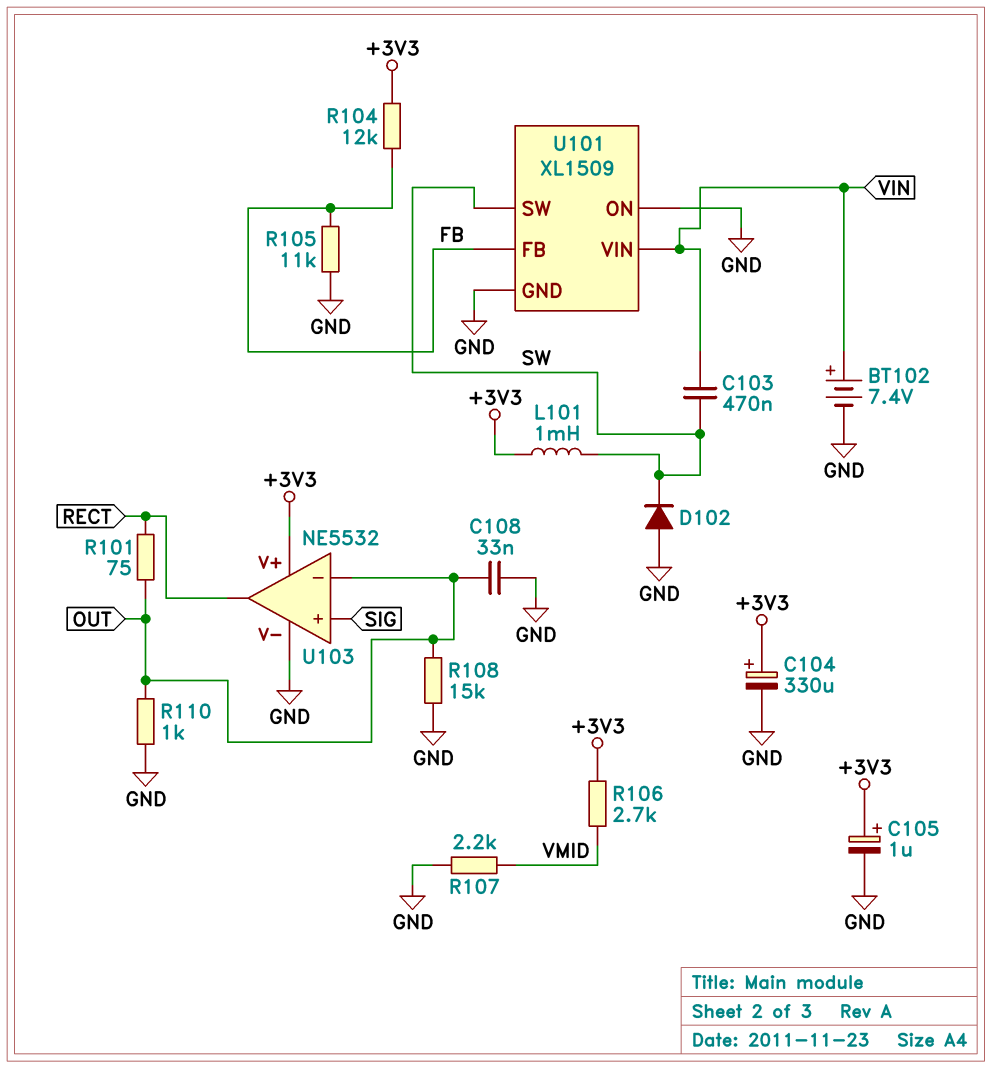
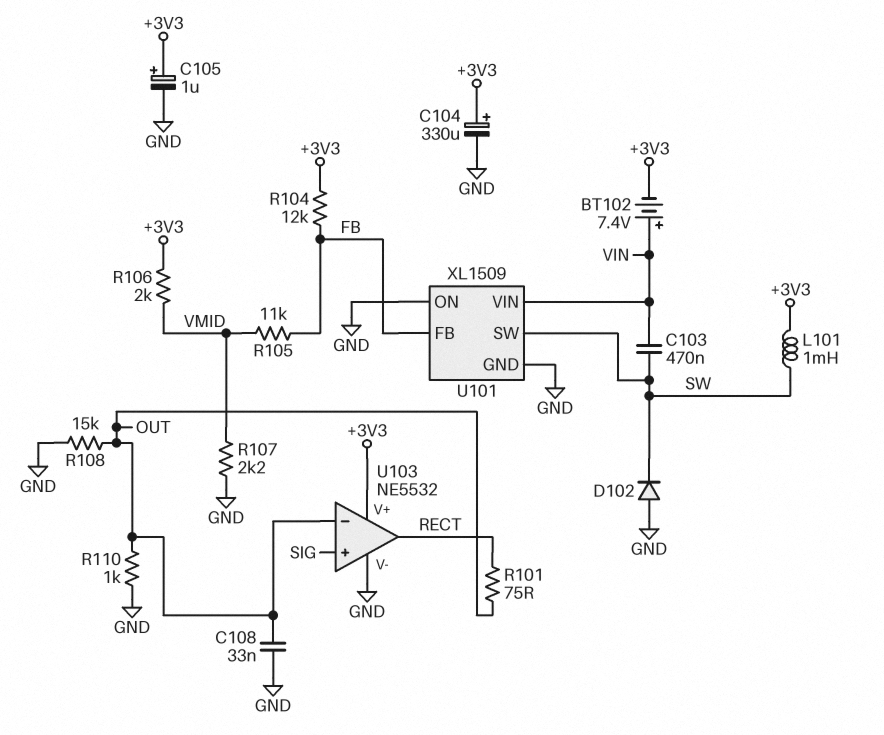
BT102: 7.4V (plus VIN, minus GND) -> 7.4V (plus VIN, minus +3V3)
R105: 11k (FB, GND) -> 11k (FB, VMID)
R106: 2.7k (+3V3, VMID) -> 2k (+3V3, VMID)

